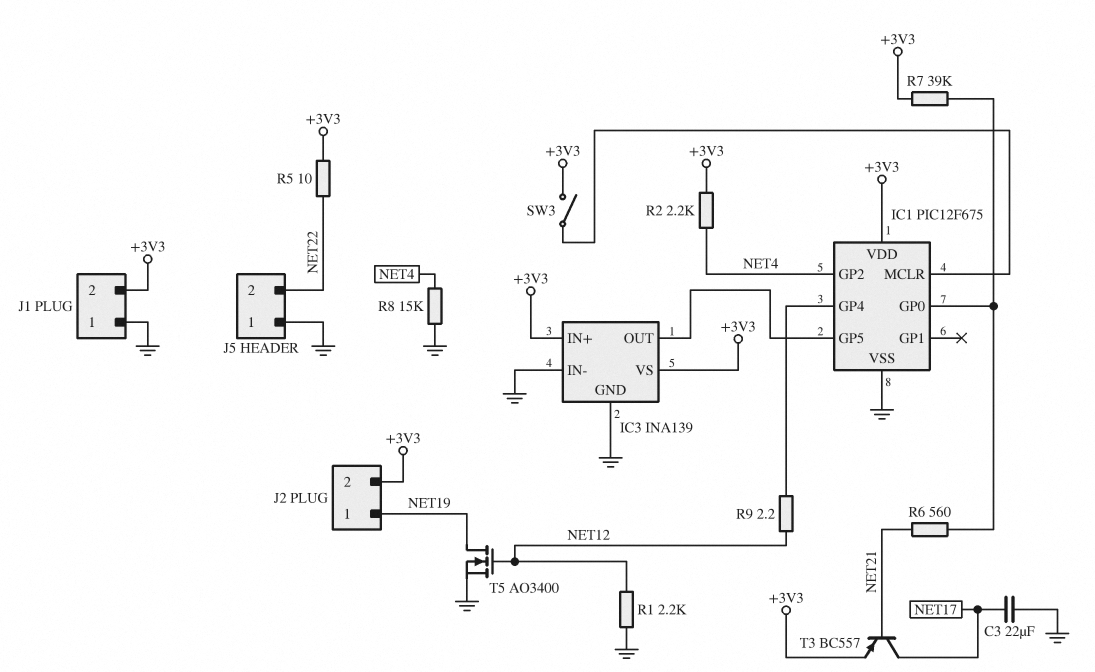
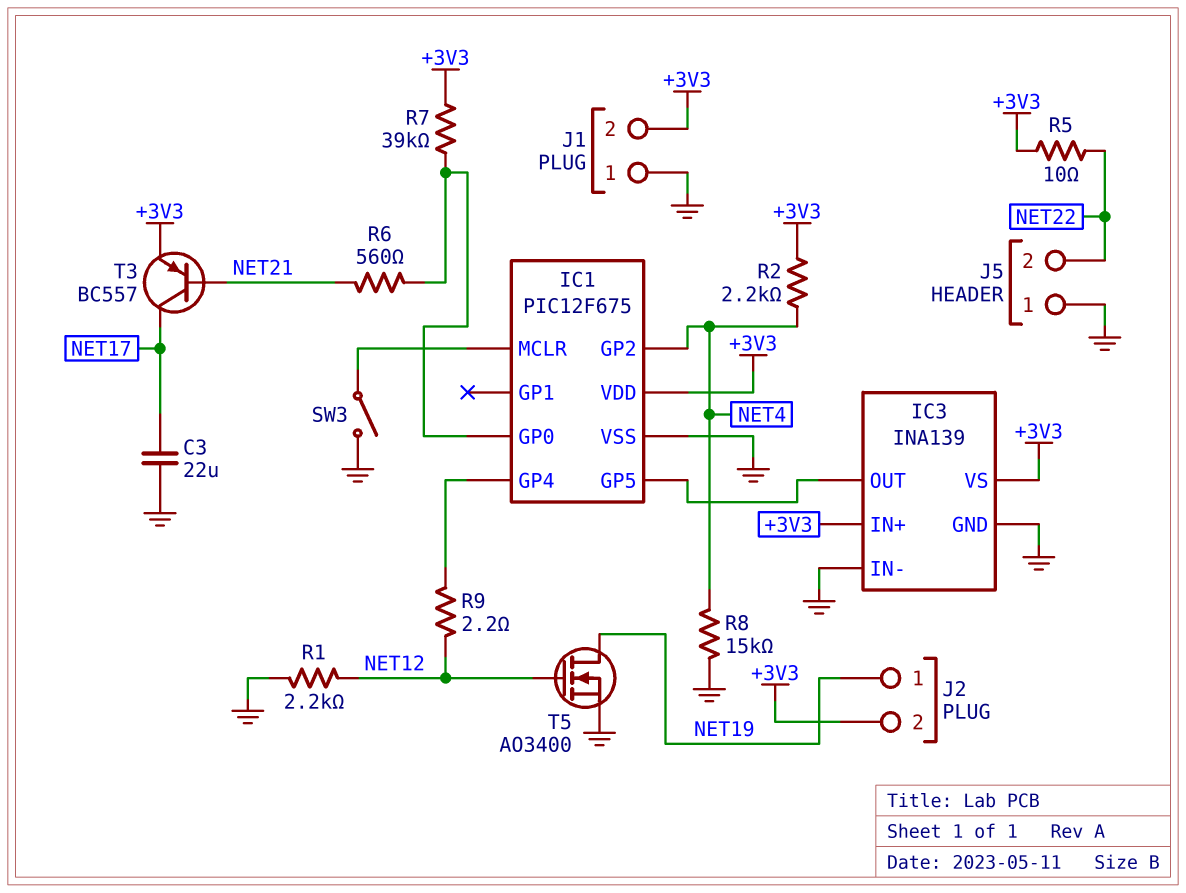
SW3: switch (+3V3, IC1/MCLR) -> switch (GND, IC1/MCLR)

